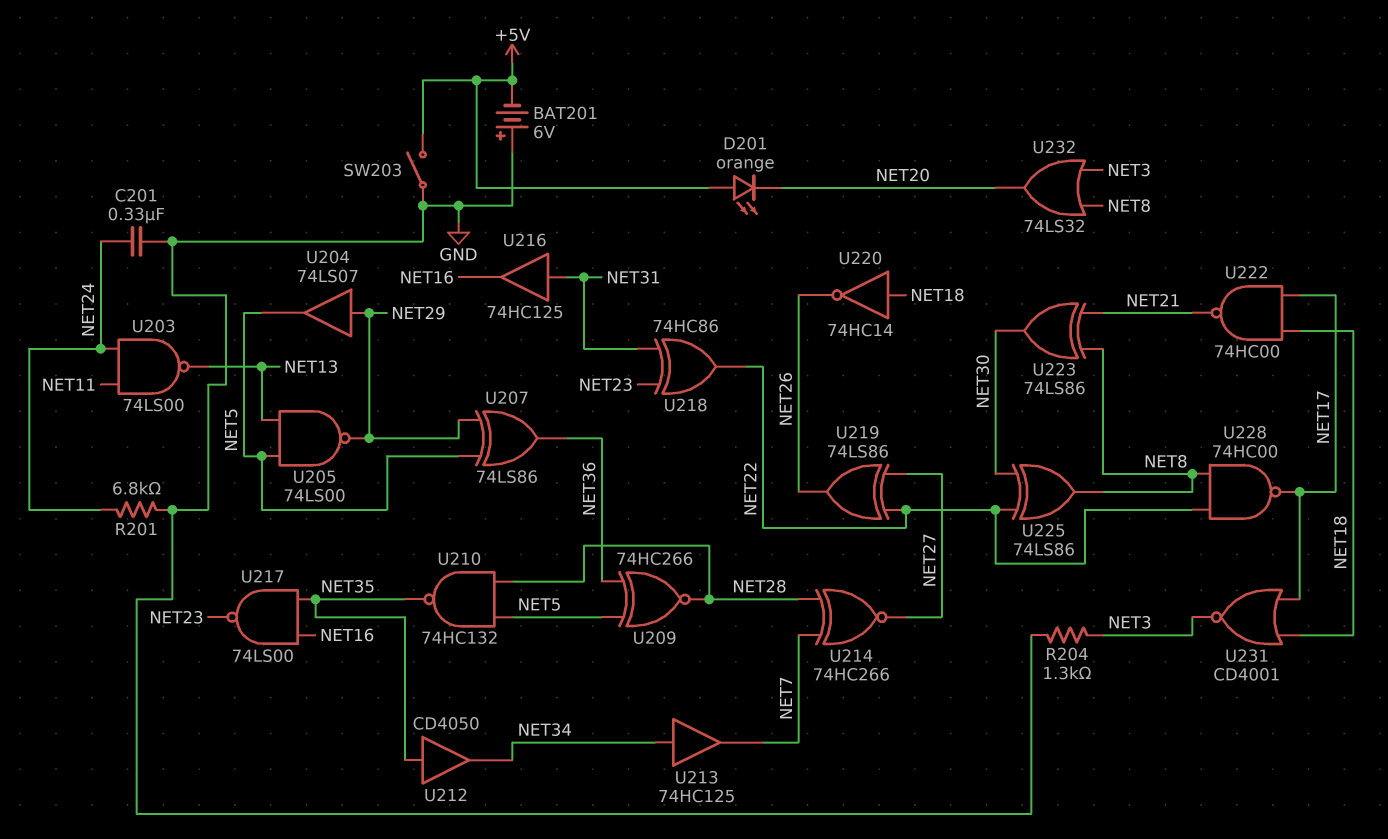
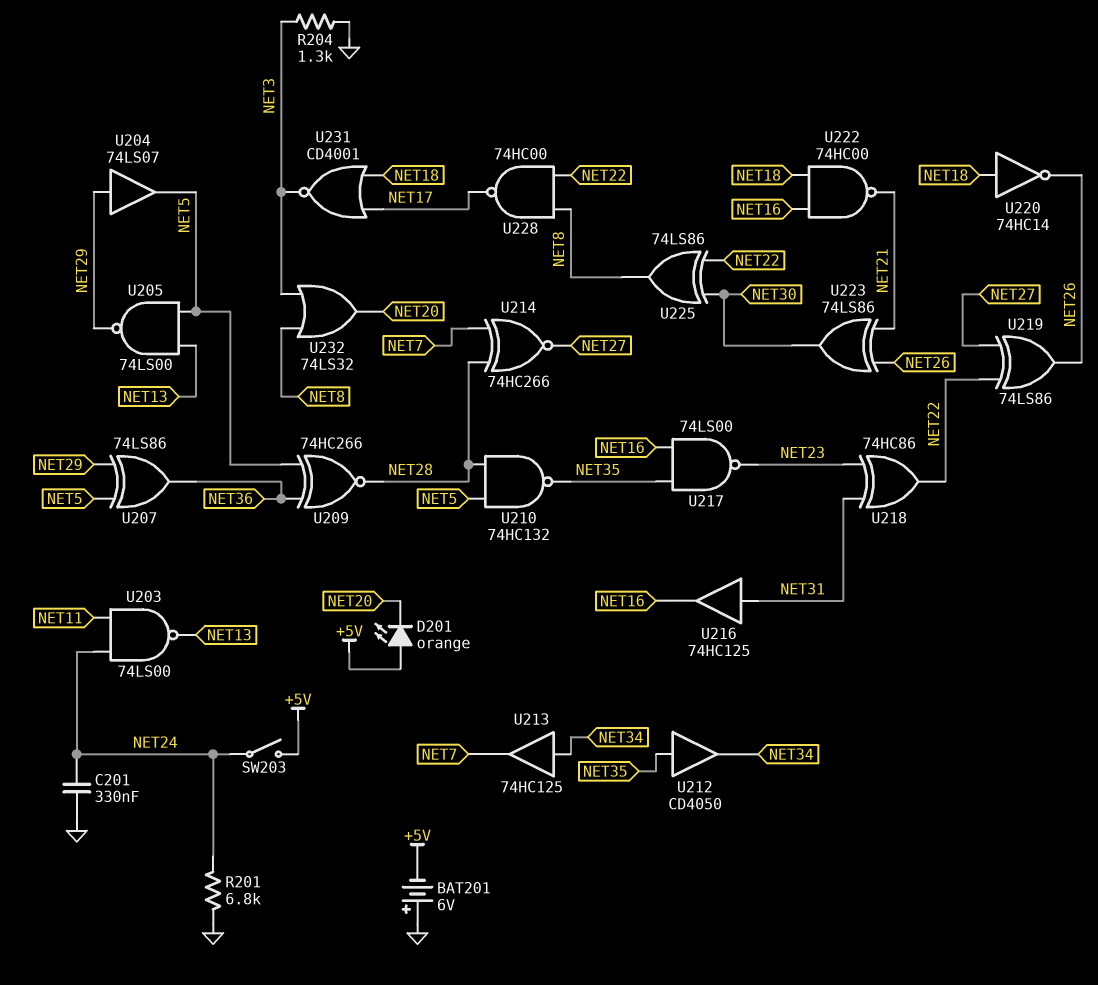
SW203: switch (+5V, GND) -> switch (+5V, NET24)
U222: NAND 74HC00 (in NET17, in NET18, out NET21) -> NAND 74HC00 (in NET16, in NET18, out NET21)
U223: XOR 74LS86 (in NET8, in NET21, out NET30) -> XOR 74LS86 (in NET21, in NET26, out NET30)

